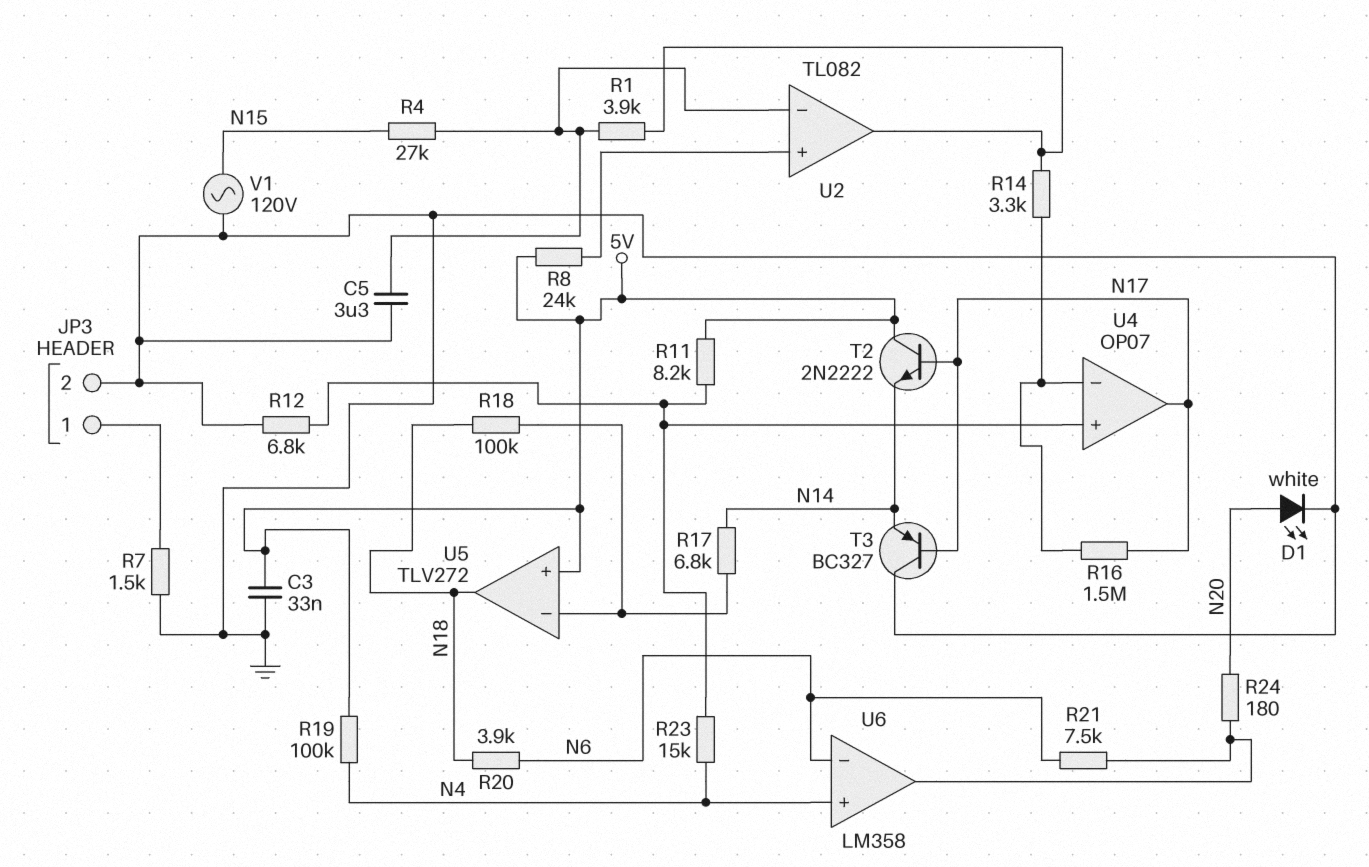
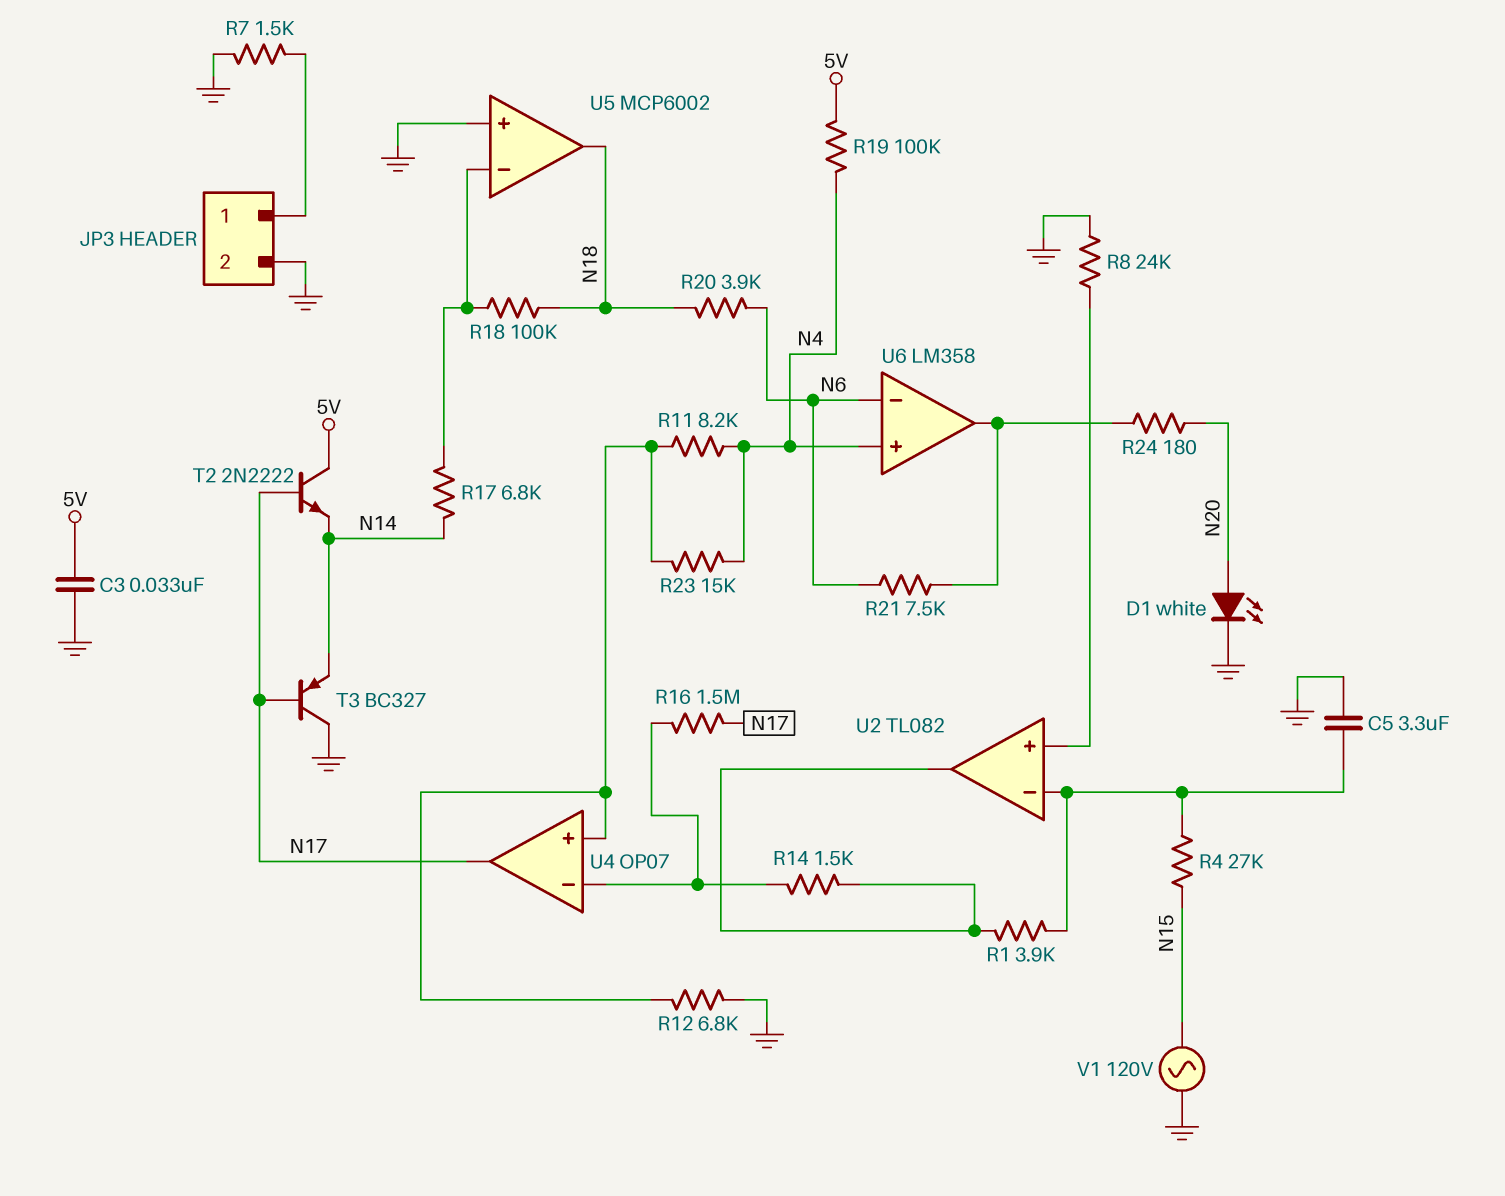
R8: 24k (5V, U2/in+) -> 24k (GND, U2/in+)
R11: 8.2k (5V, U4/in+) -> 8.2k (N4, U4/in+)
R14: 3.3k (U2/out, U4/in-) -> 1.5k (U2/out, U4/in-)
U5: TLV272 -> MCP6002
U5 pin in+: 5V -> GND

